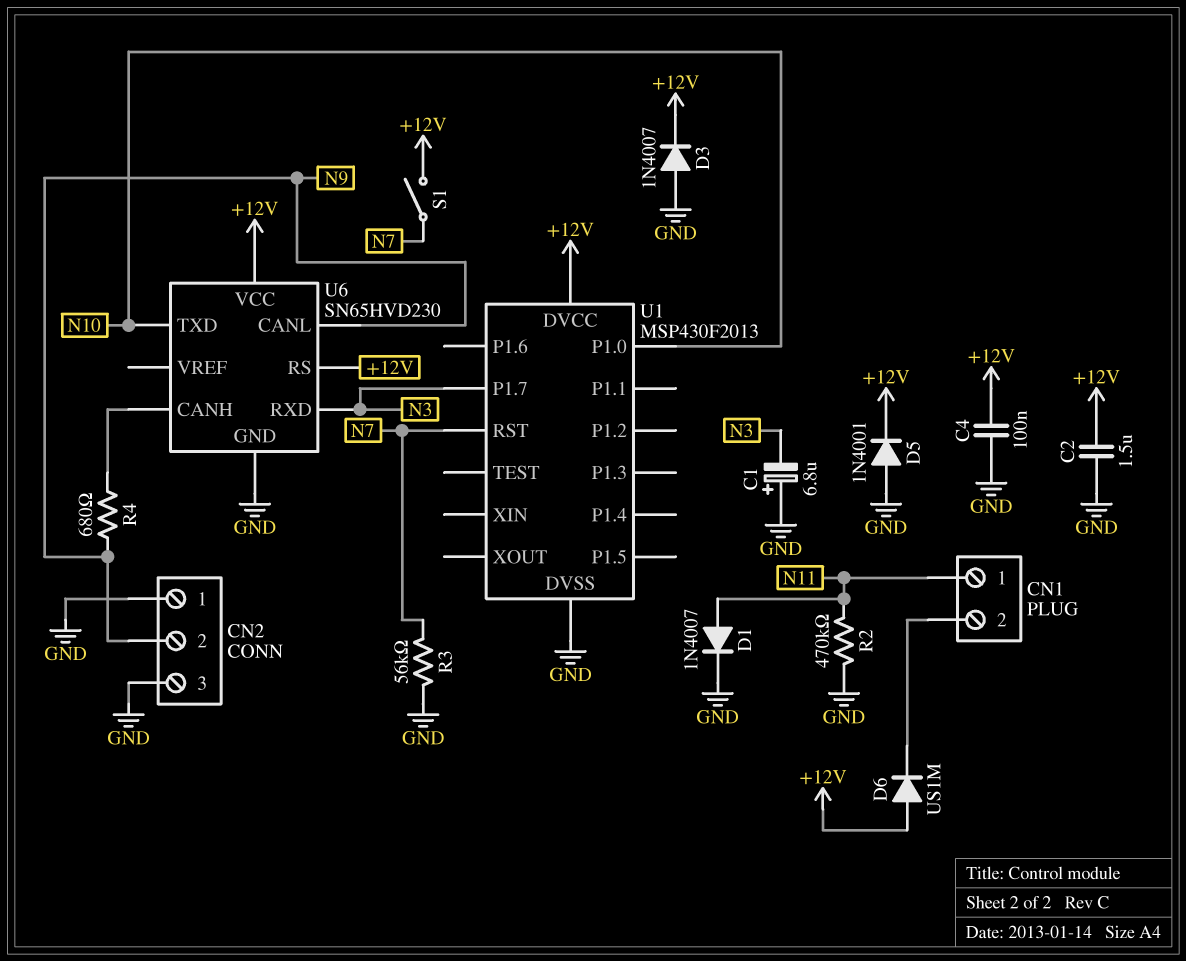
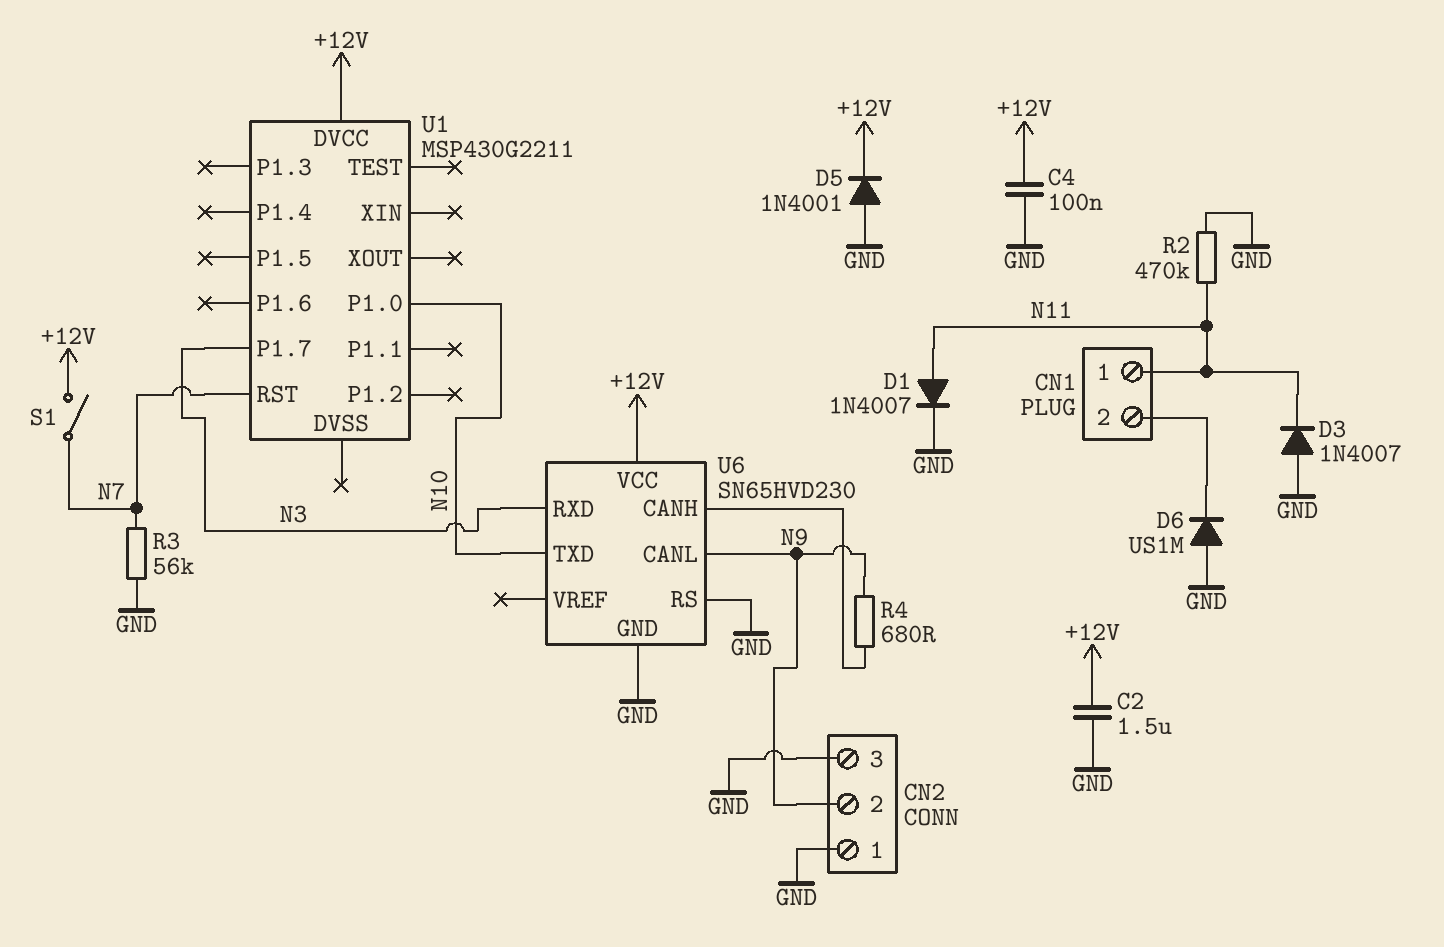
C1: 6.8uF (plus GND, minus N3) -> none
D3: diode 1N4007 (A GND, K +12V) -> diode 1N4007 (A GND, K N11)
D6: diode US1M (A +12V, K CN1/2) -> diode US1M (A GND, K CN1/2)
U1: MSP430F2013 -> MSP430G2211
U1 pin DVSS: GND -> none
U6 pin RS: +12V -> GND

